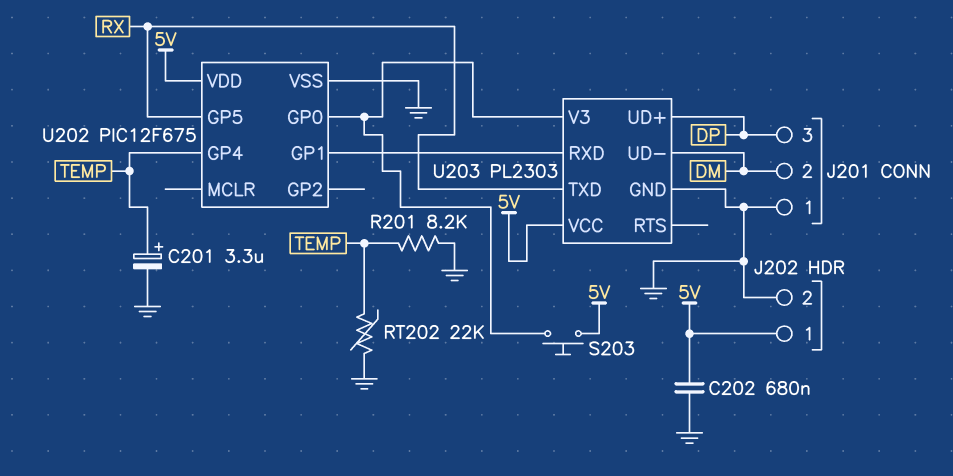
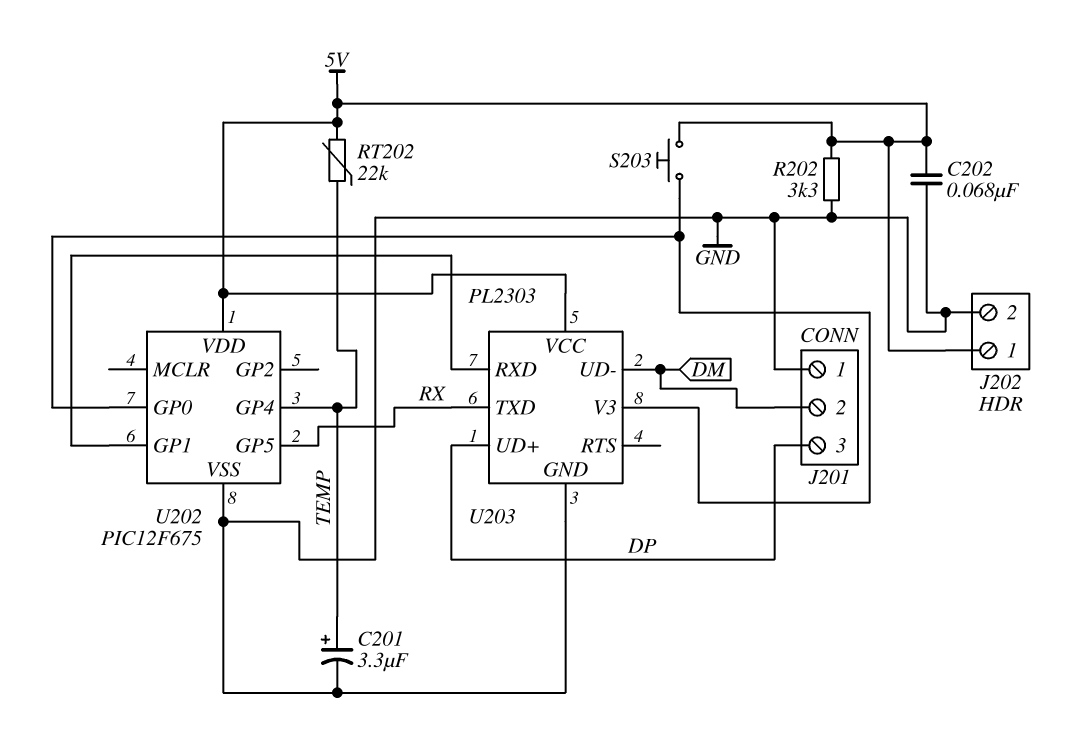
C202: 680nF (5V, GND) -> 68nF (5V, GND)
R201: 8.2k (GND, TEMP) -> none
R202: none -> 3.3k (5V, GND)
RT202: 22k (GND, TEMP) -> 22k (5V, TEMP)

